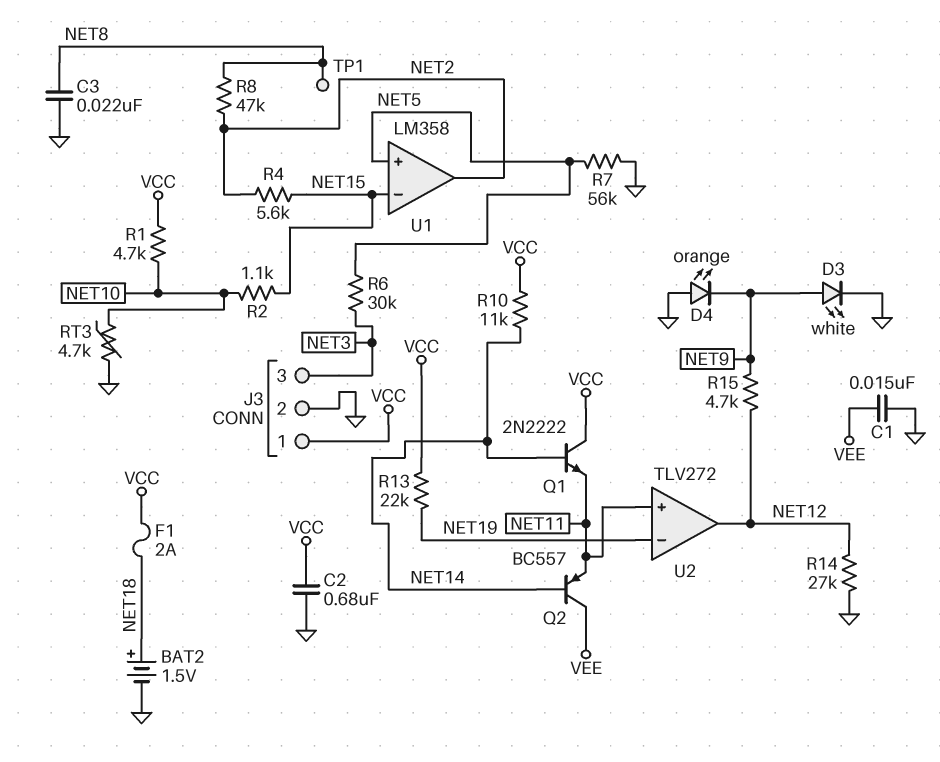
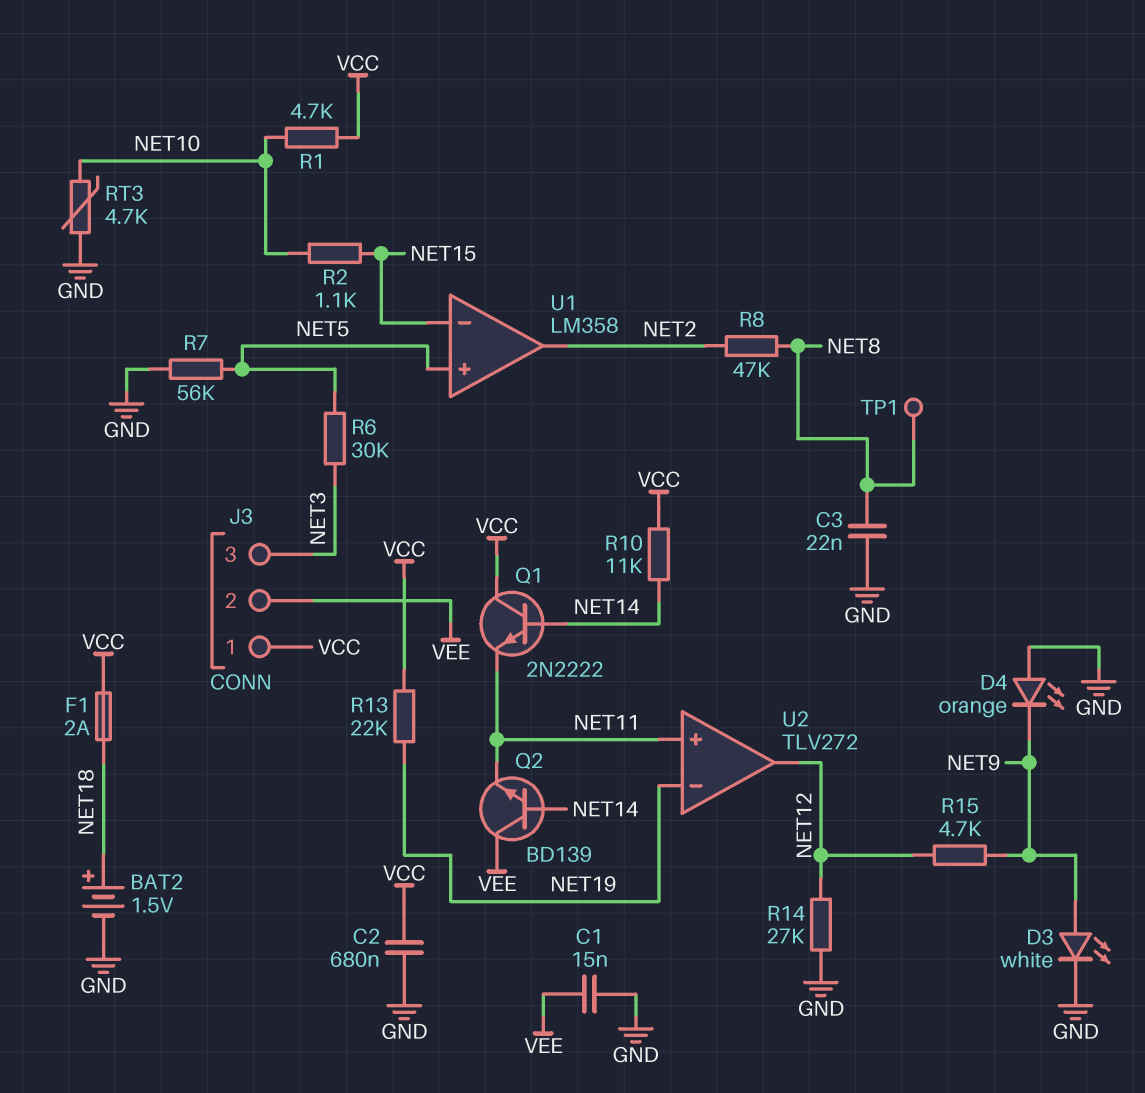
J3 pin 2: GND -> VEE
Q2: PNP BC557 (B NET14, C VEE, E NET11) -> NPN BD139 (B NET14, C VEE, E NET11)
R4: 5.6k (NET2, NET15) -> none

